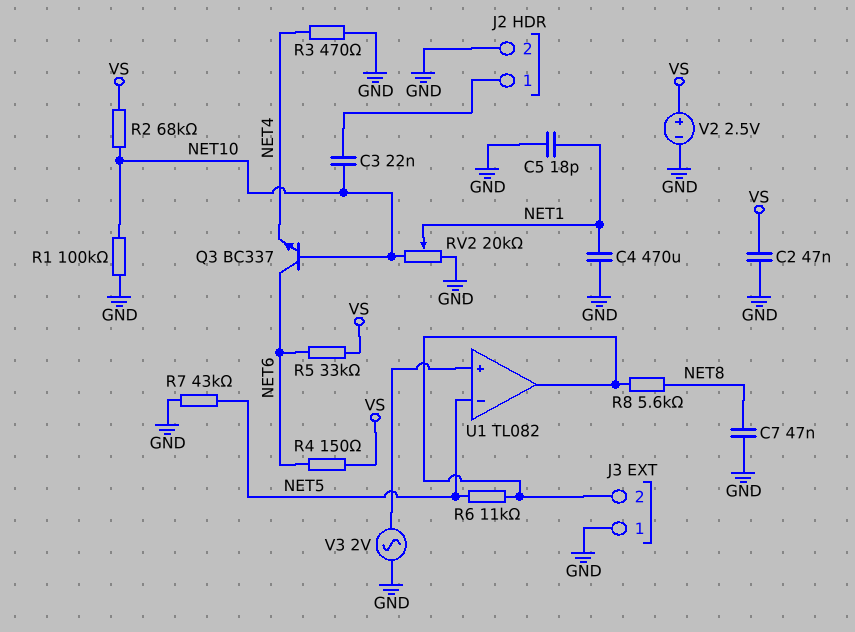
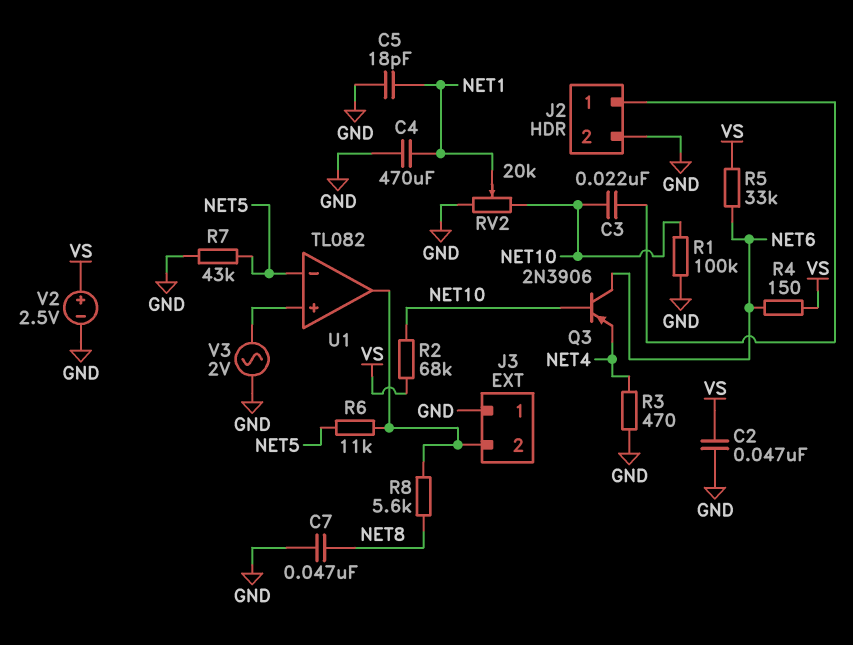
Q3: NPN BC337 (B NET10, C NET6, E NET4) -> PNP 2N3906 (B NET10, C NET6, E NET4)

